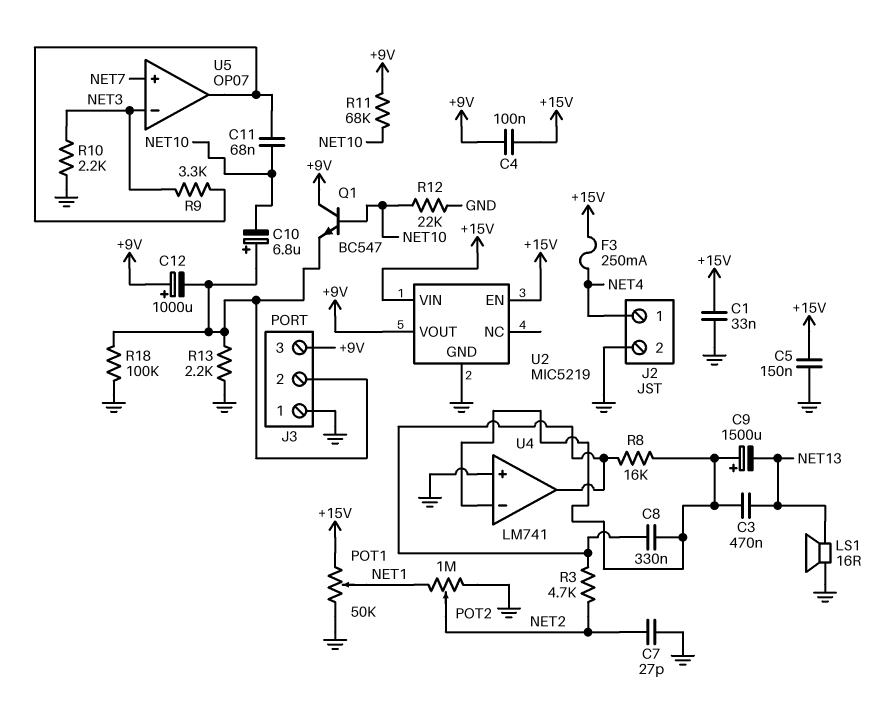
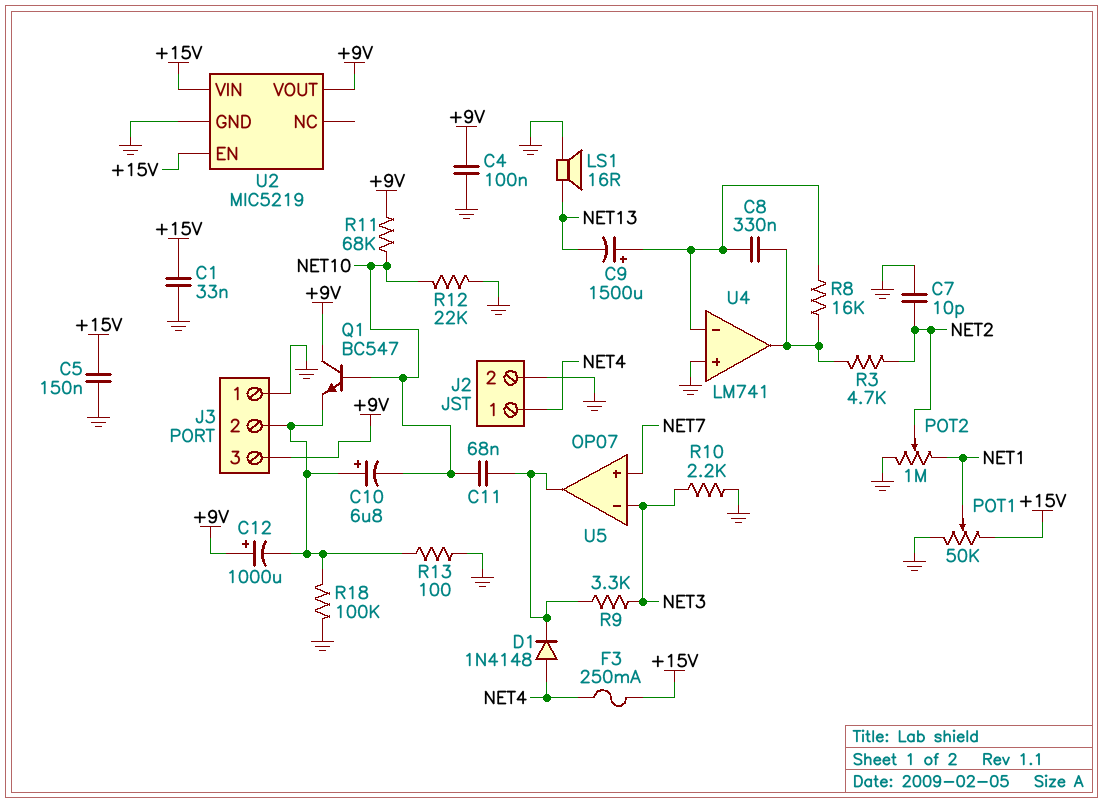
C3: 470nF (NET13, U4/in-) -> none
C4: 100nF (+9V, +15V) -> 100nF (+9V, GND)
C7: 27pF (GND, NET2) -> 10pF (GND, NET2)
D1: none -> diode 1N4148 (A NET4, K U5/out)
R13: 2.2k (GND, J3/2) -> 100 (GND, J3/2)

